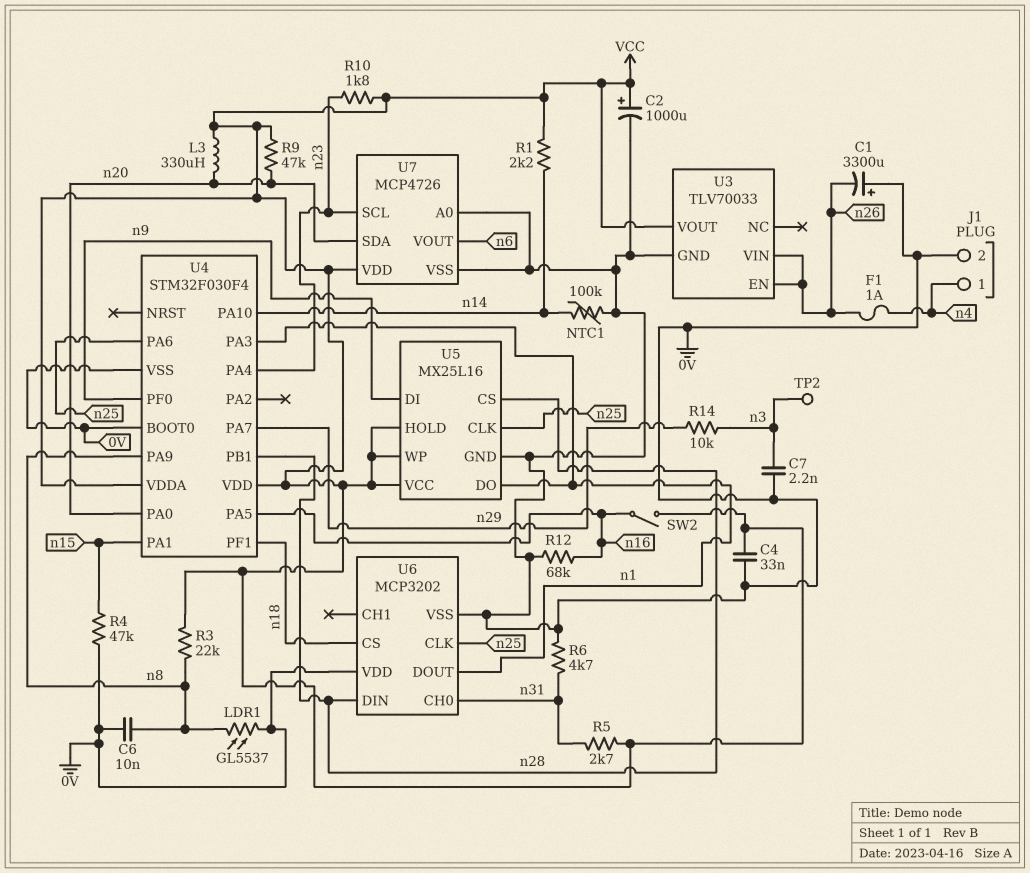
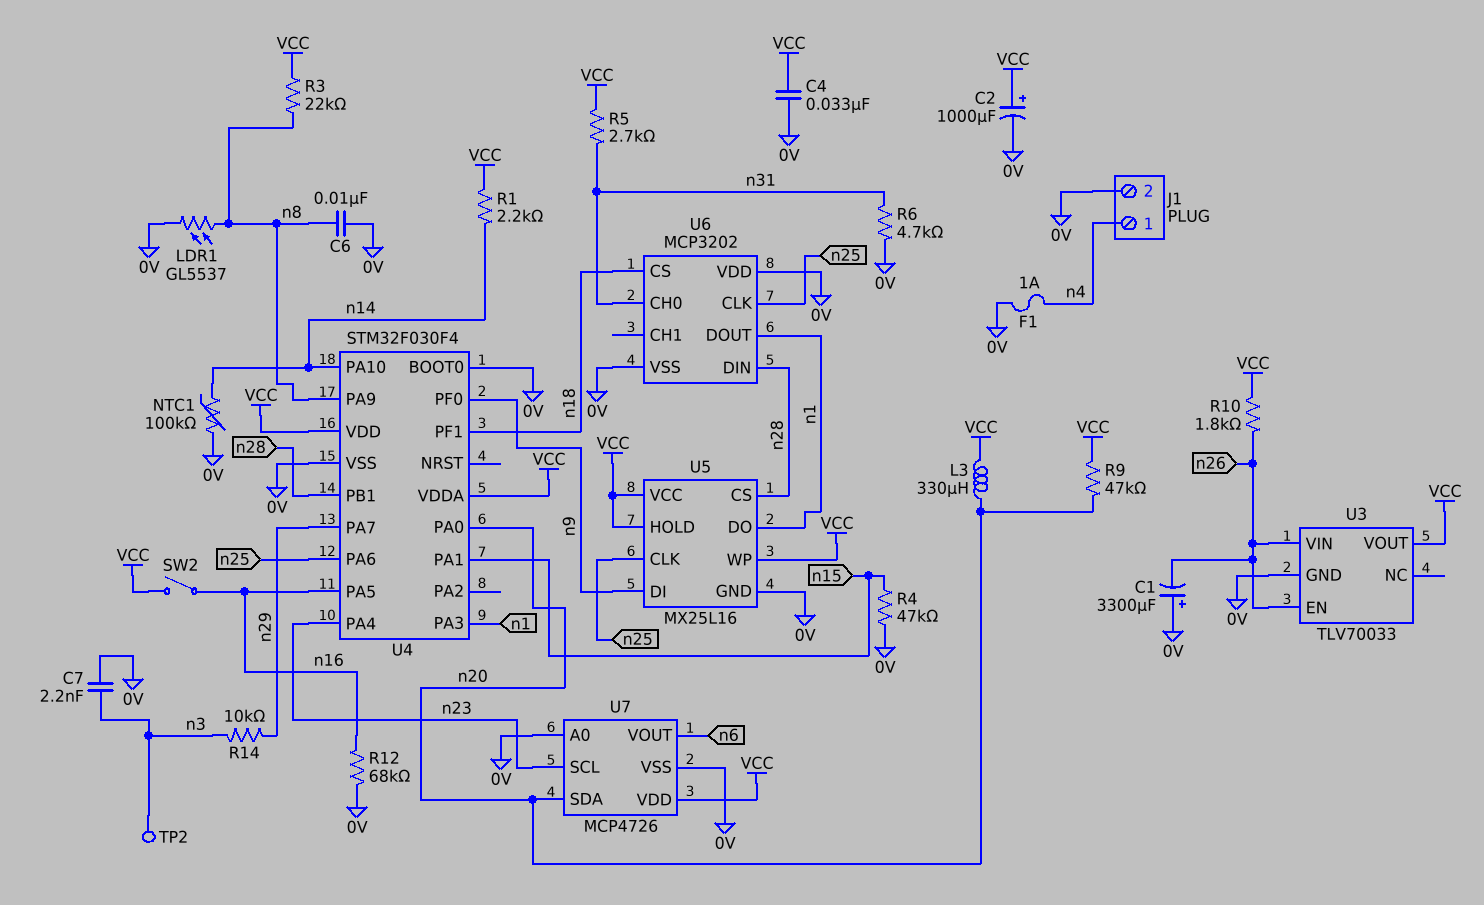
F1: 1A (n4, n26) -> 1A (0V, n4)
R10: 1.8k (VCC, n23) -> 1.8k (VCC, n26)

